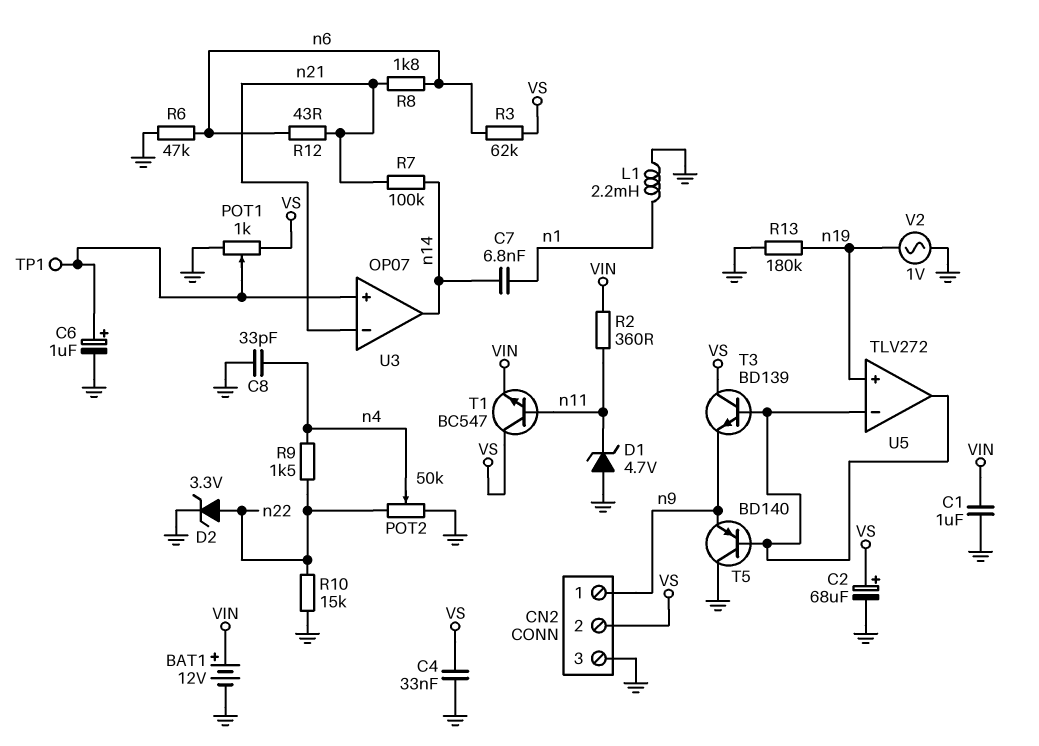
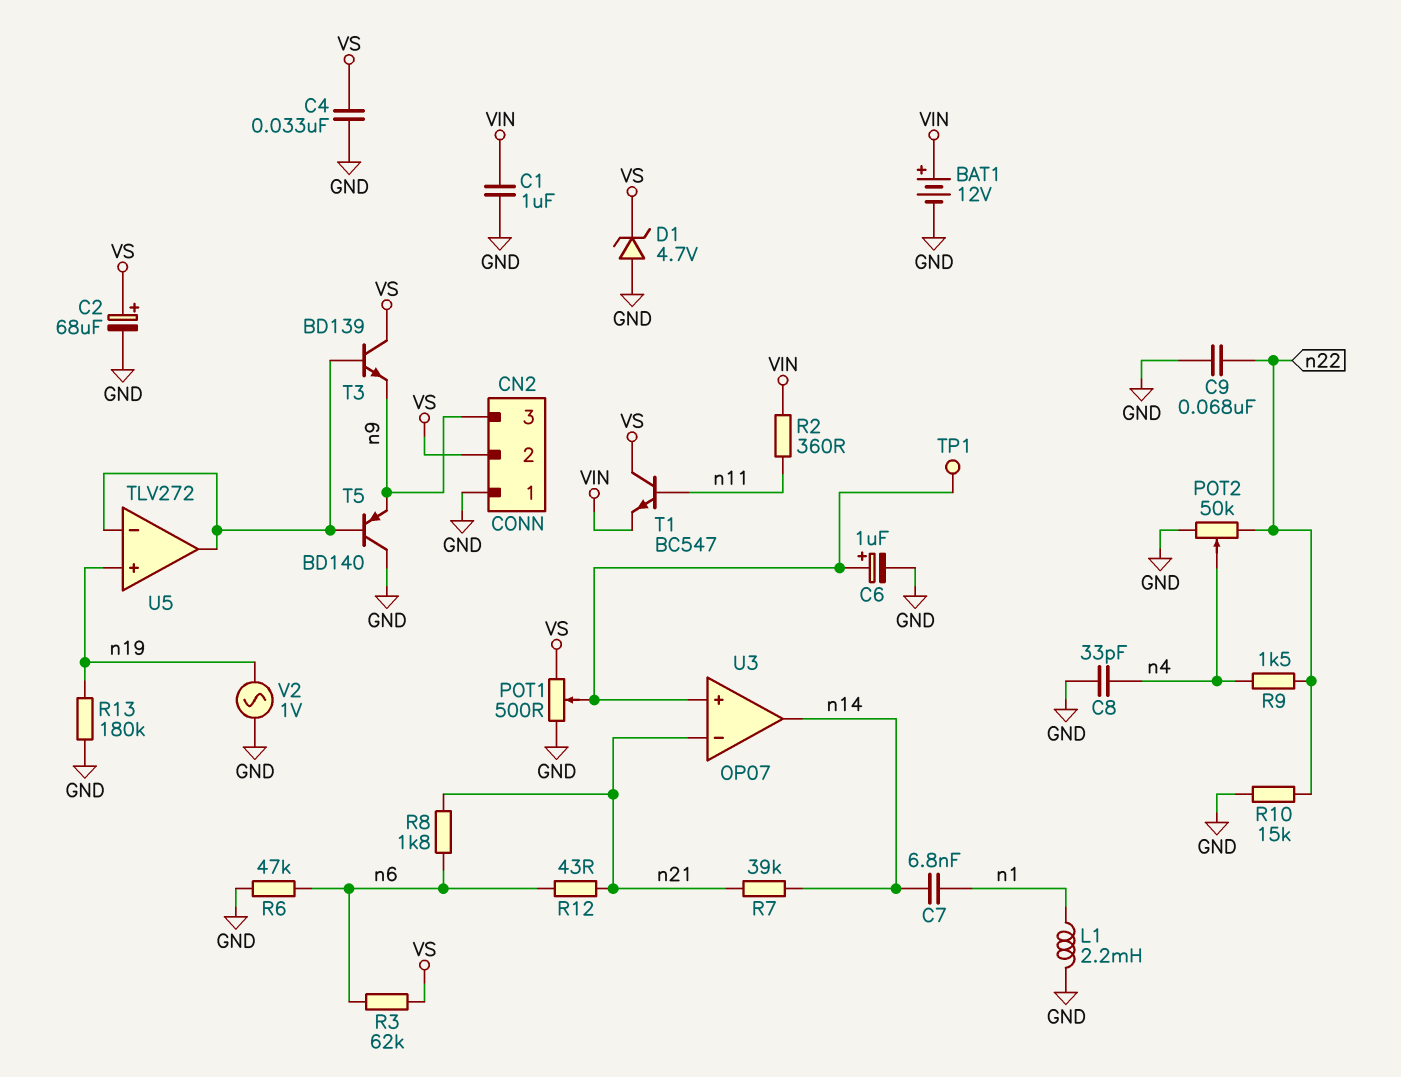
C9: none -> 68nF (GND, n22)
CN2 pin 1: n9 -> GND
CN2 pin 3: GND -> n9
D1: zener 4.7V (A GND, K n11) -> zener 4.7V (A GND, K VS)
D2: zener 3.3V (A n22, K GND) -> none
POT1: 1k (GND, VS, wiper U3/in+) -> 500 (GND, VS, wiper U3/in+)
R7: 100k (n14, n21) -> 39k (n14, n21)

